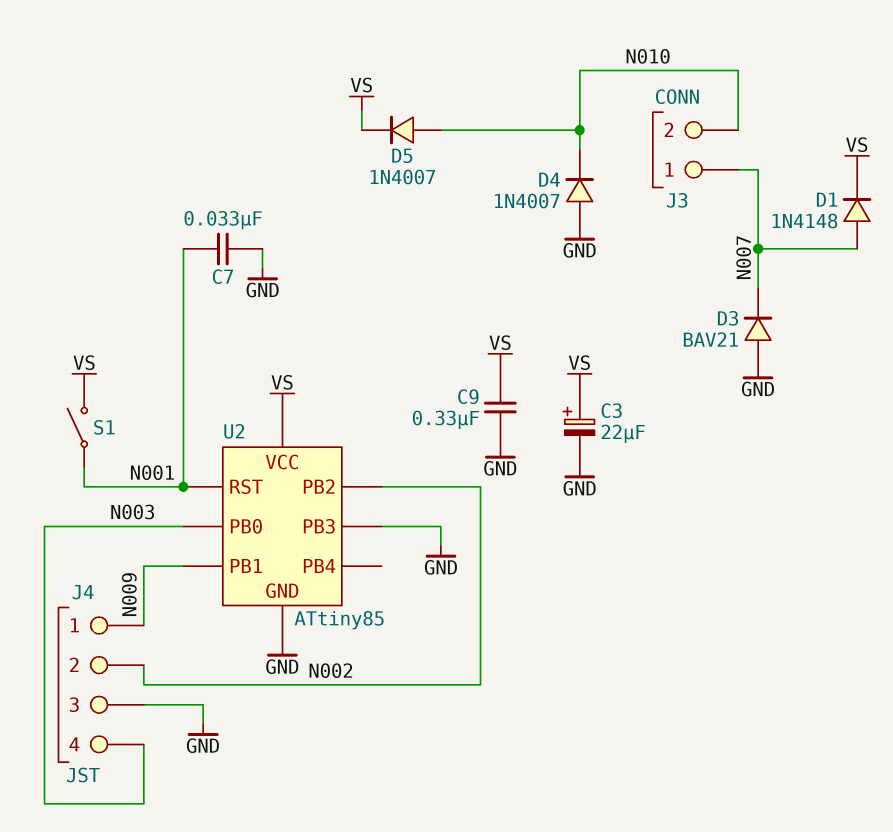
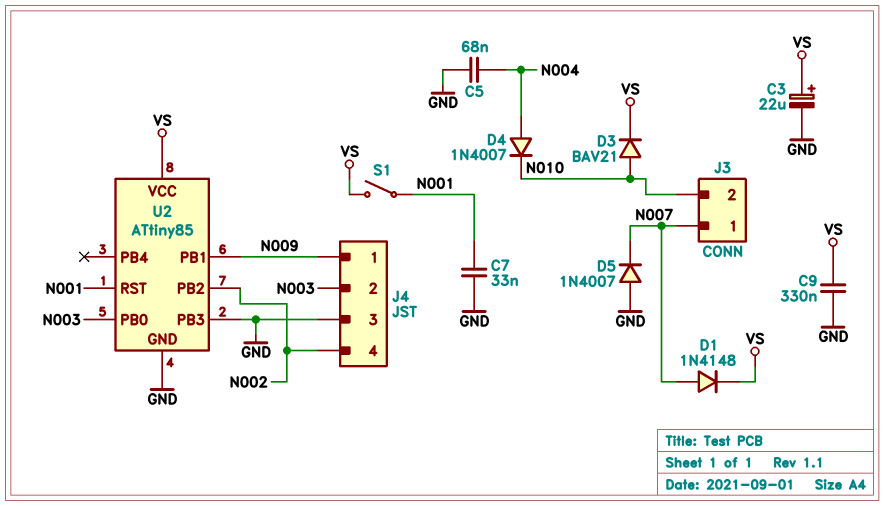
C5: none -> 68nF (GND, N004)
D3: diode BAV21 (A GND, K N007) -> diode BAV21 (A N010, K VS)
D4: diode 1N4007 (A GND, K N010) -> diode 1N4007 (A N004, K N010)
D5: diode 1N4007 (A N010, K VS) -> diode 1N4007 (A GND, K N007)
J4 pin 2: N002 -> N003
J4 pin 4: N003 -> N002

